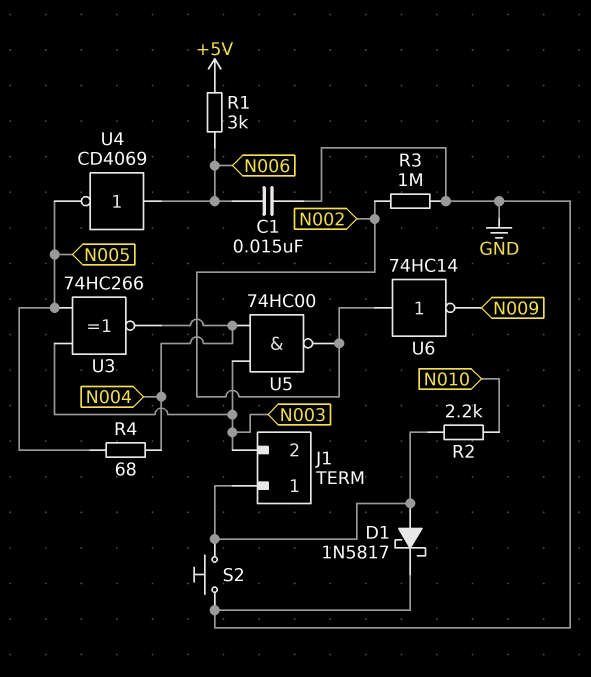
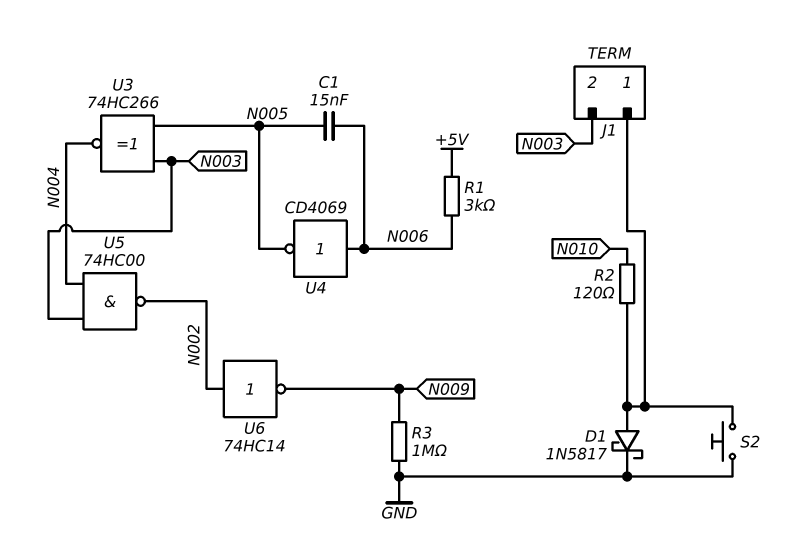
C1: 15nF (GND, N006) -> 15nF (N005, N006)
R2: 2.2k (J1/1, N010) -> 120 (J1/1, N010)
R3: 1M (GND, N002) -> 1M (GND, N009)
R4: 68 (N004, N005) -> none

